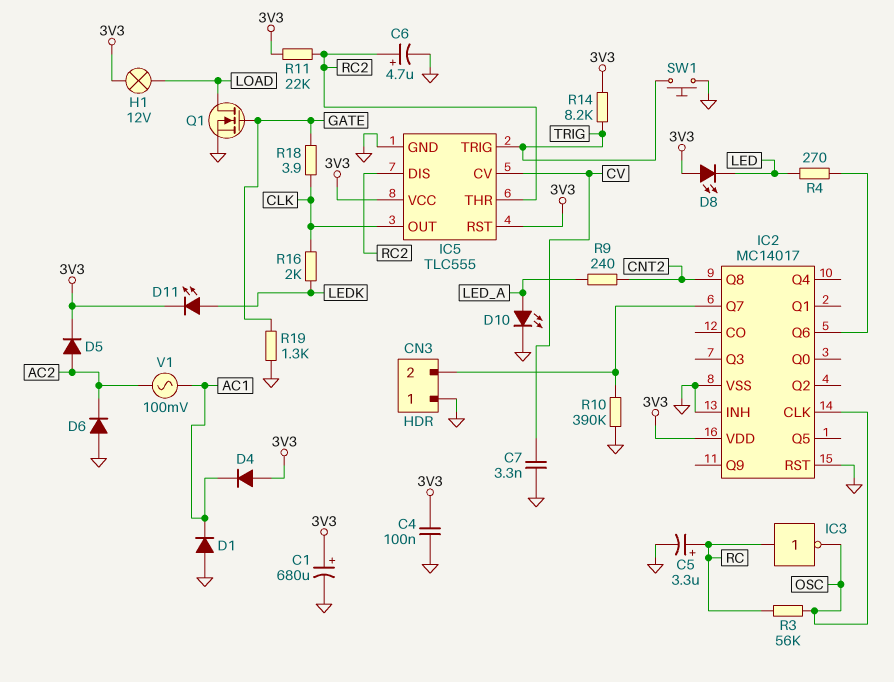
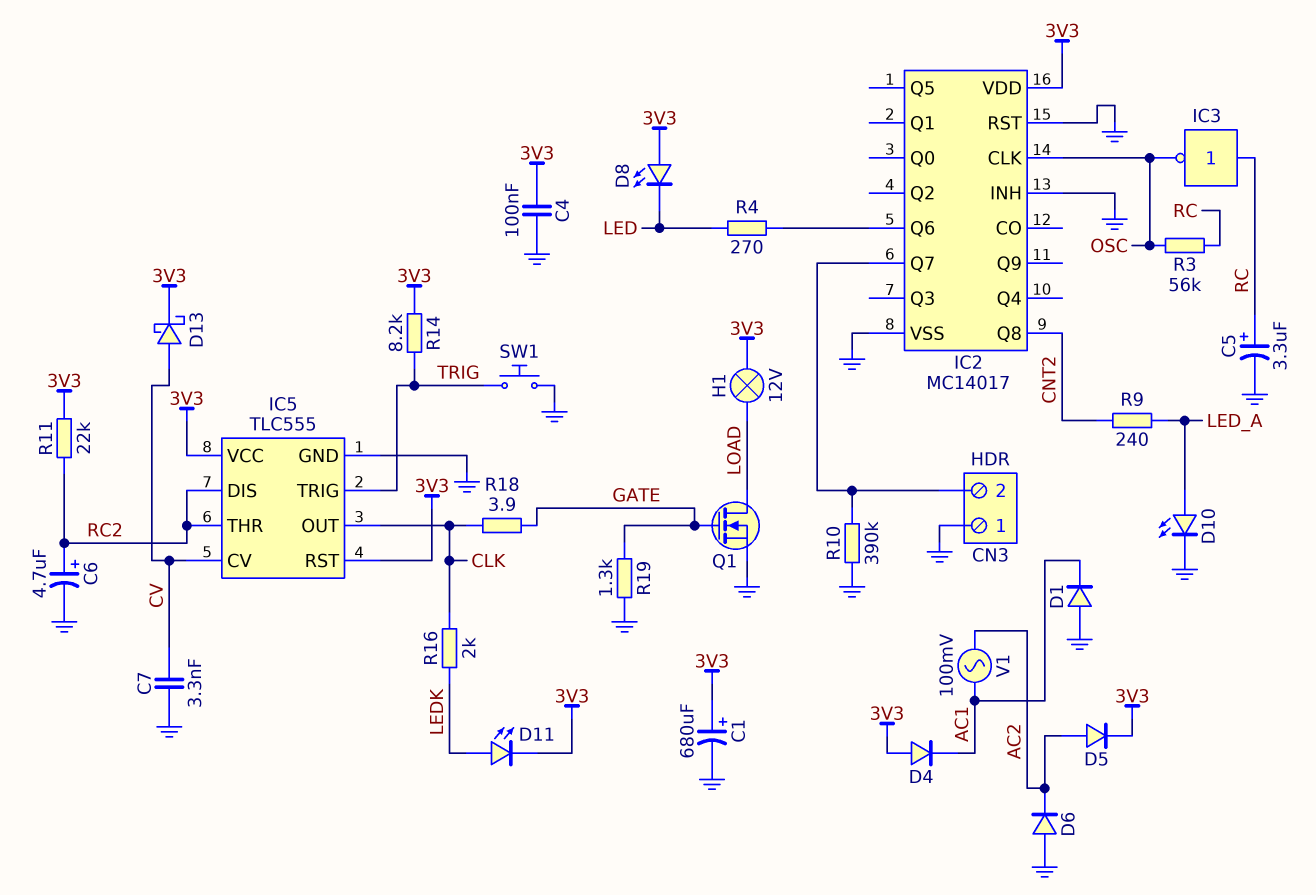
D13: none -> schottky (A CV, K 3V3)

